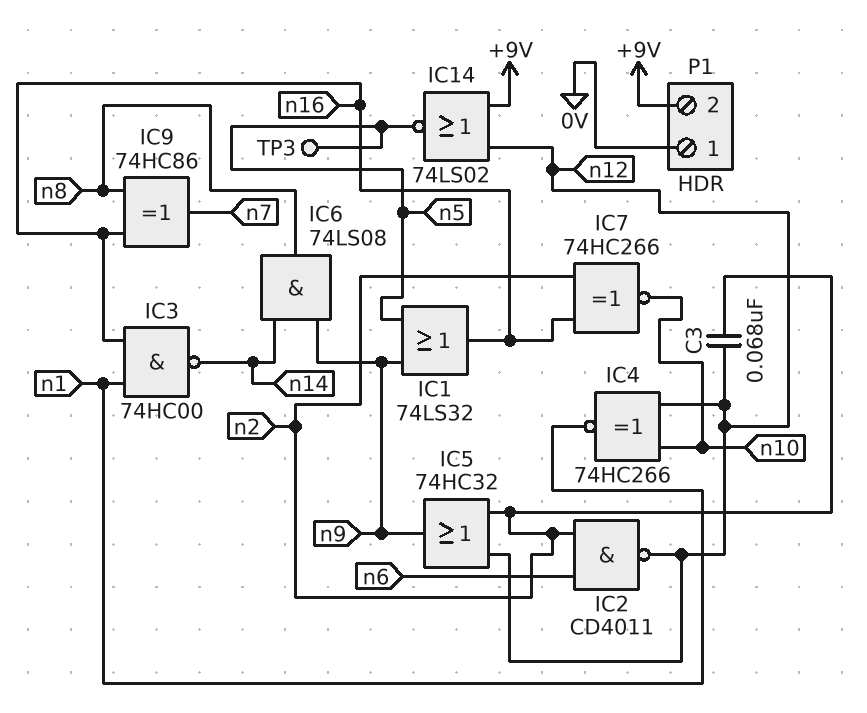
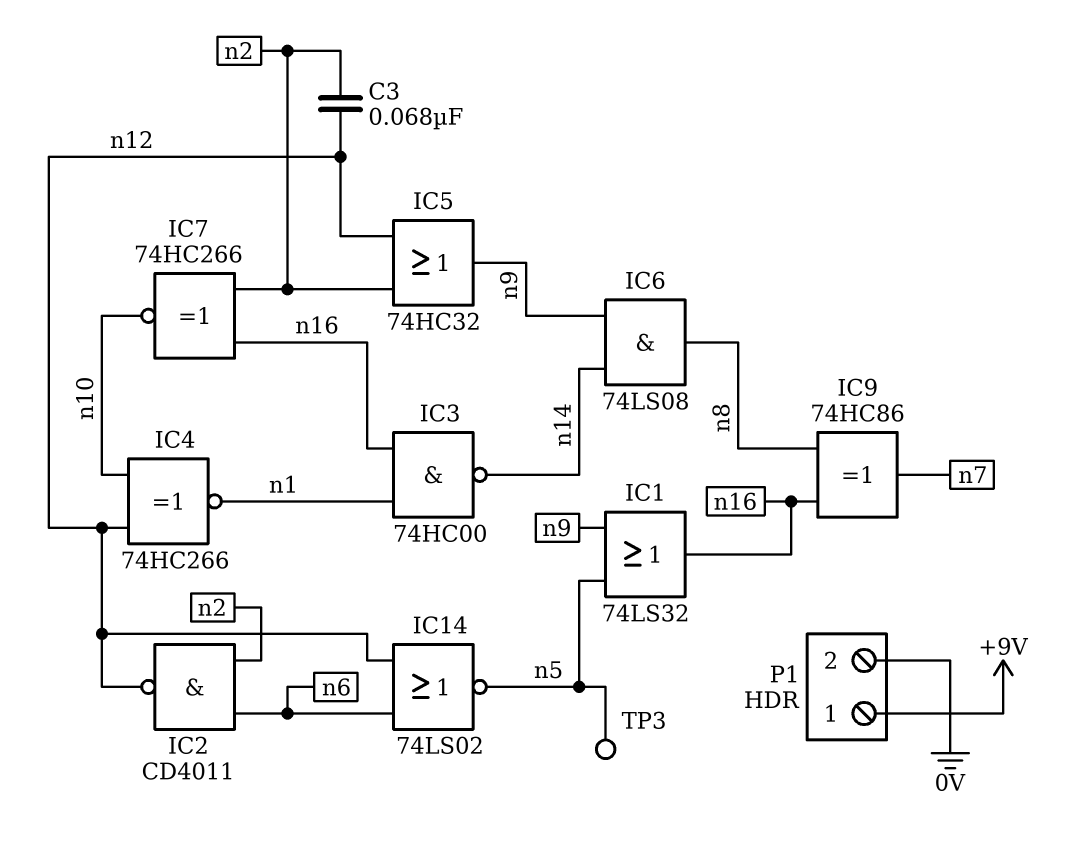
IC14: NOR 74LS02 (in +9V, in n12, out n5) -> NOR 74LS02 (in n6, in n12, out n5)
P1 pin 1: 0V -> +9V
P1 pin 2: +9V -> 0V

